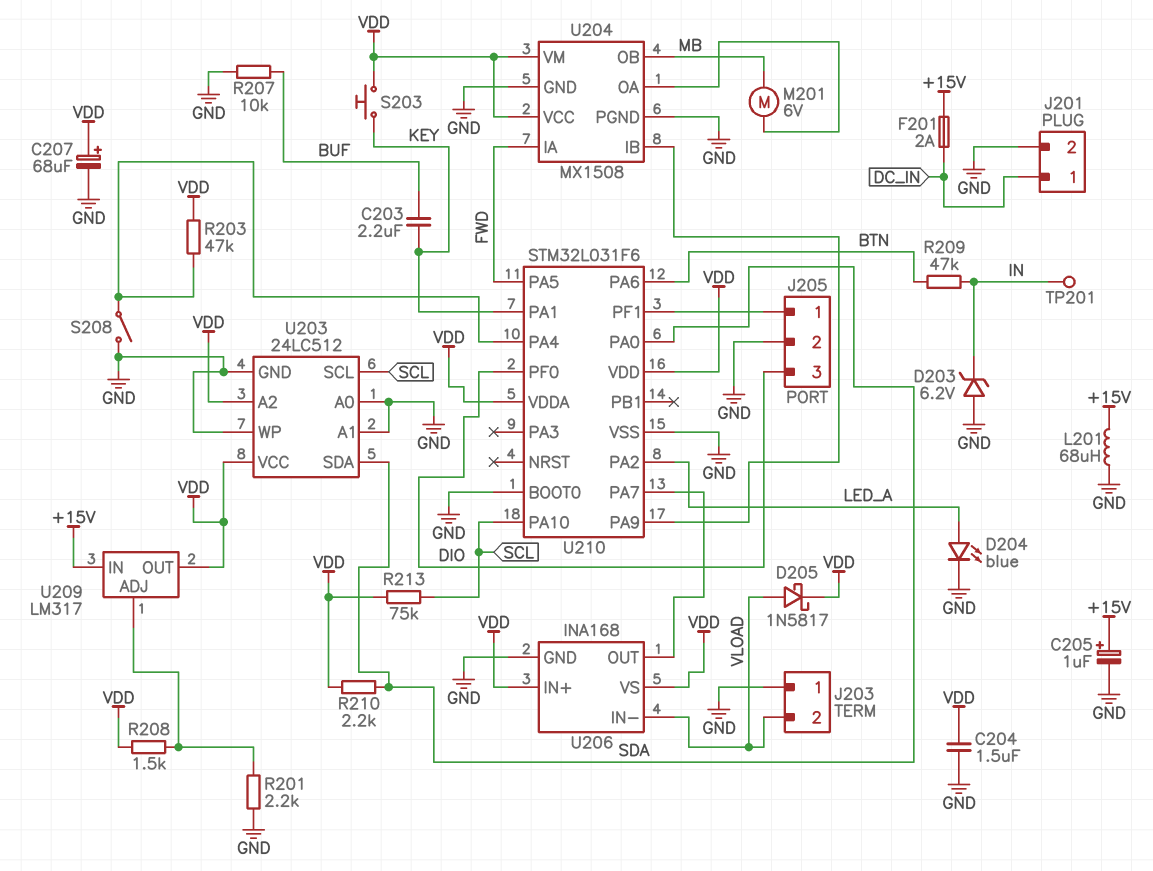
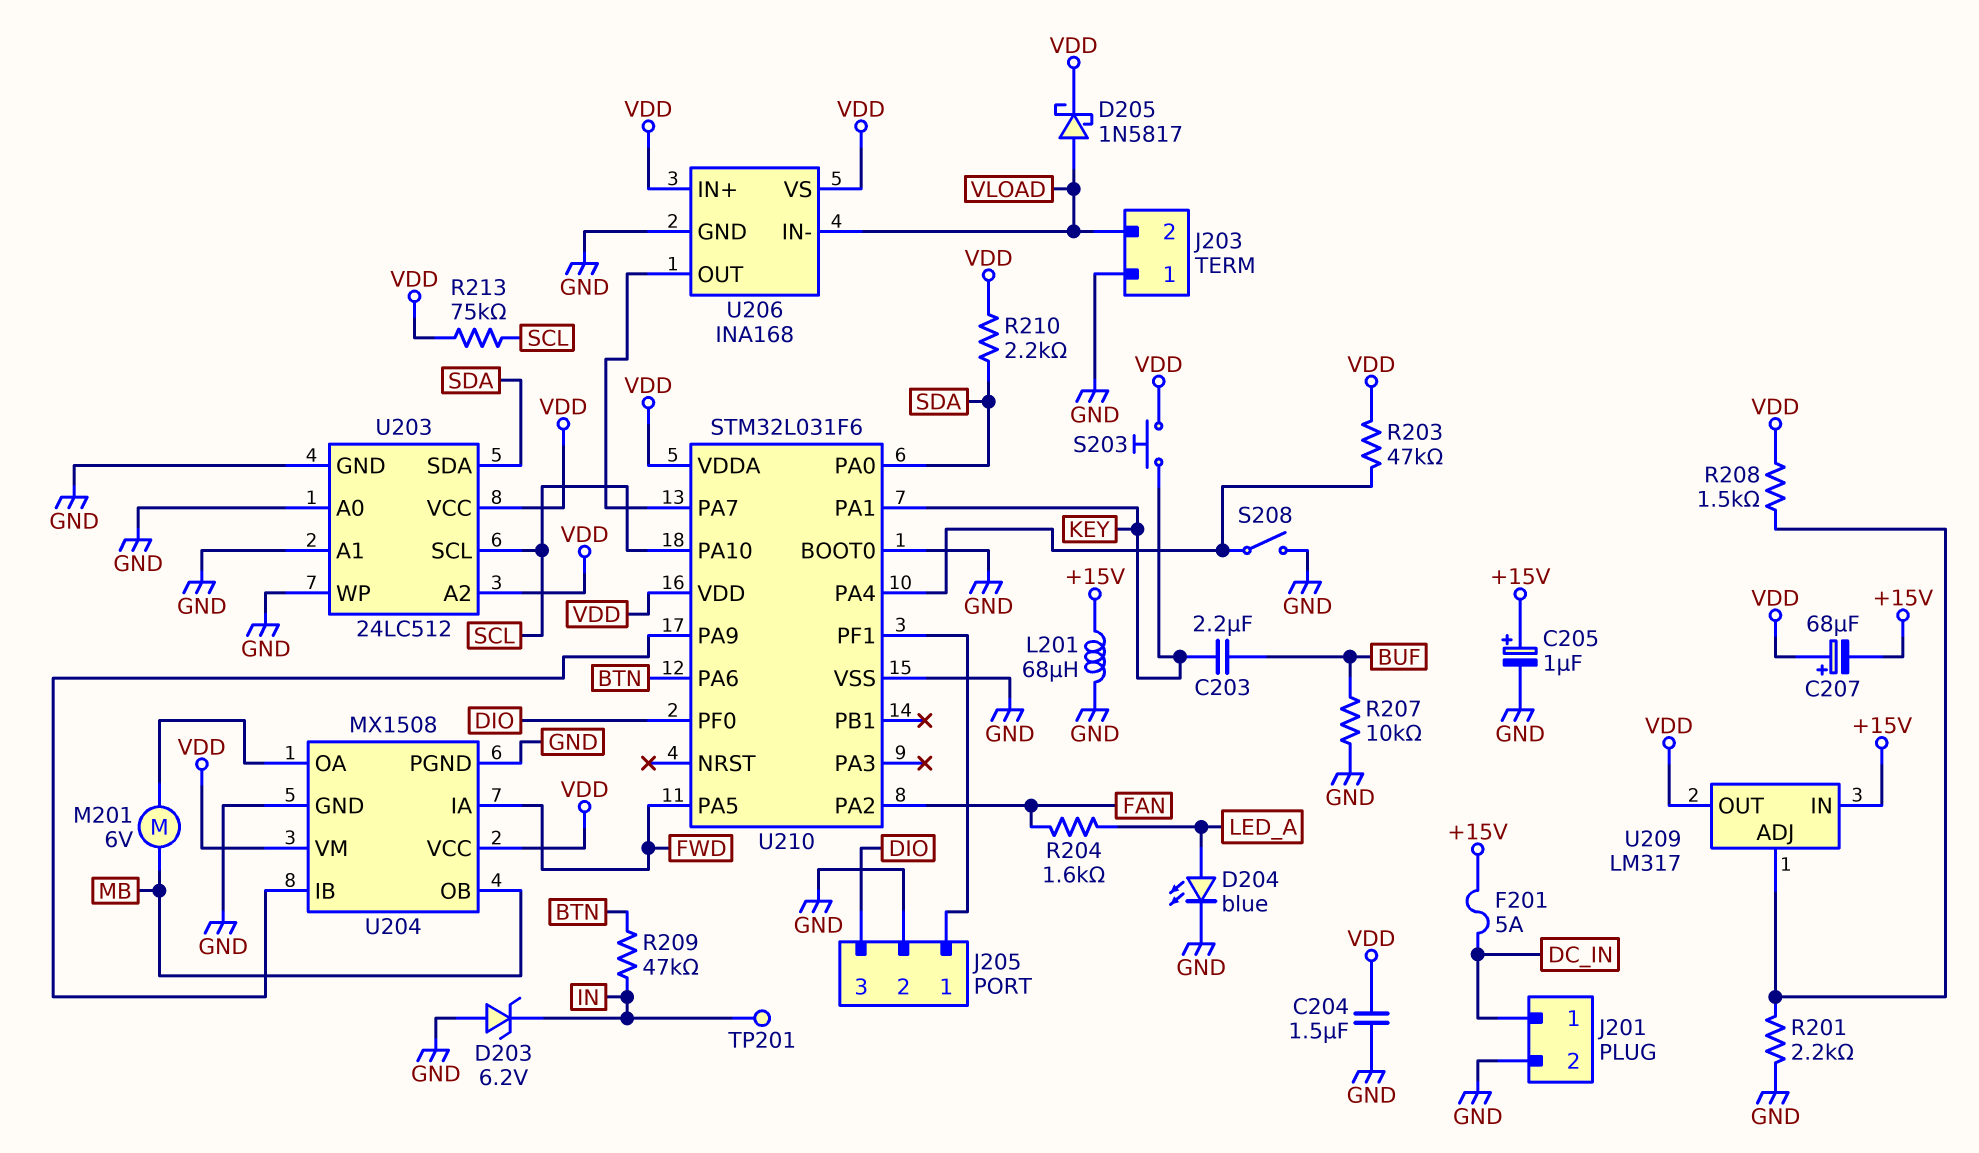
C207: 68uF (plus VDD, minus GND) -> 68uF (plus VDD, minus +15V)
F201: 2A (+15V, DC_IN) -> 5A (+15V, DC_IN)
R204: none -> 1.6k (FAN, LED_A)
U210 pin PA2: LED_A -> FAN

